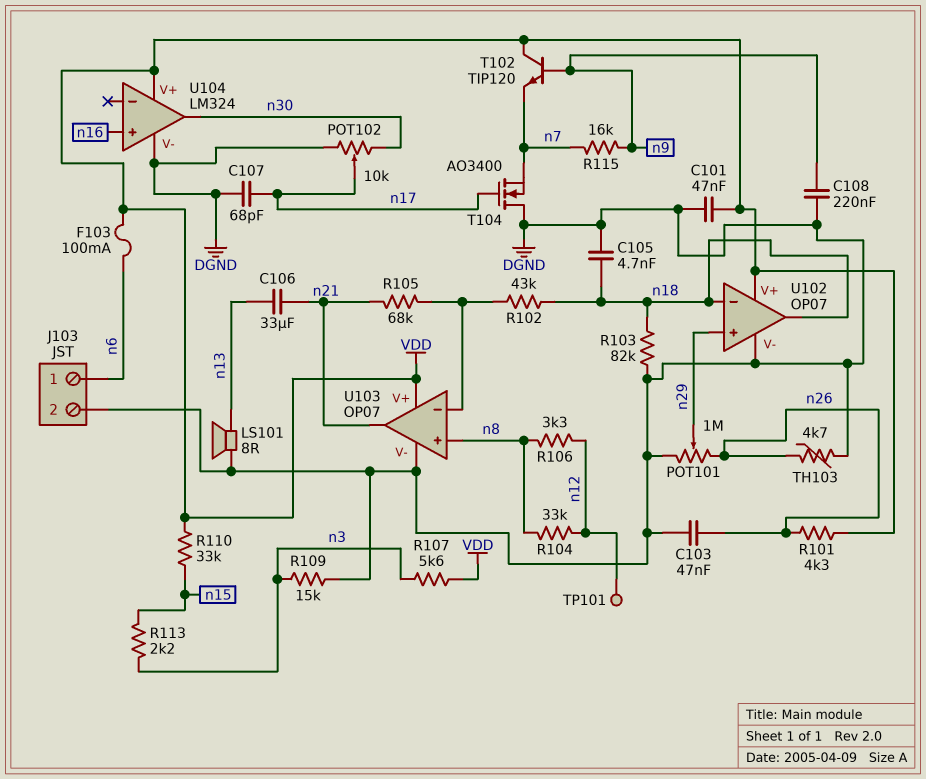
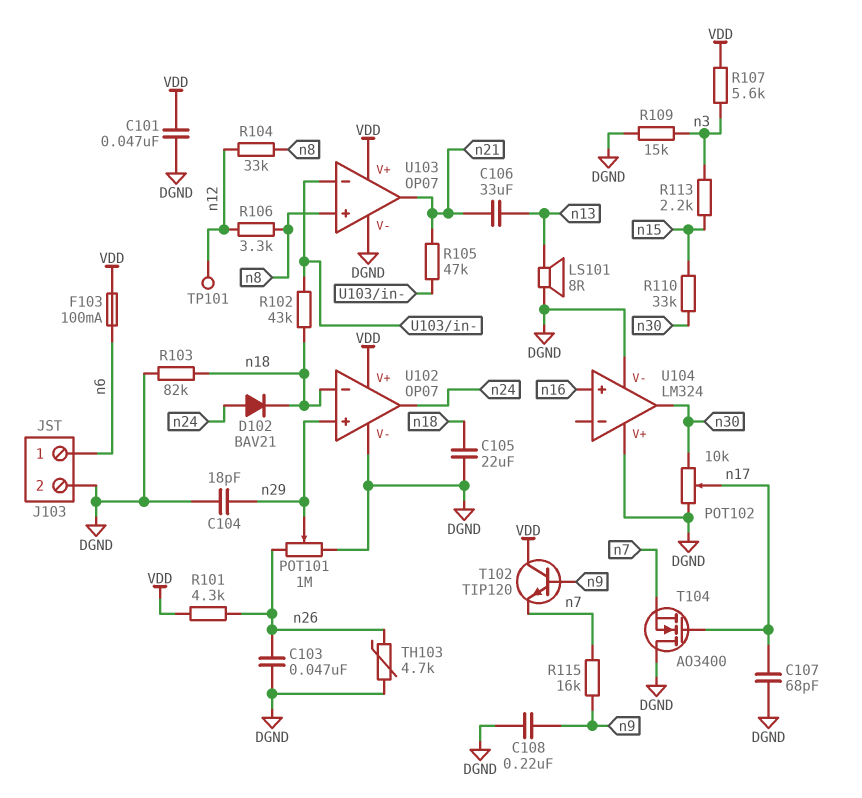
C104: none -> 18pF (DGND, n29)
C105: 4.7nF (DGND, n18) -> 22uF (DGND, n18)
D102: none -> diode BAV21 (A n24, K n18)
R105: 68k (U103/in-, n21) -> 47k (U103/in-, n21)
R110: 33k (VDD, n15) -> 33k (n15, n30)
U102 pin out: n18 -> n24
U104 pin V+: VDD -> DGND

